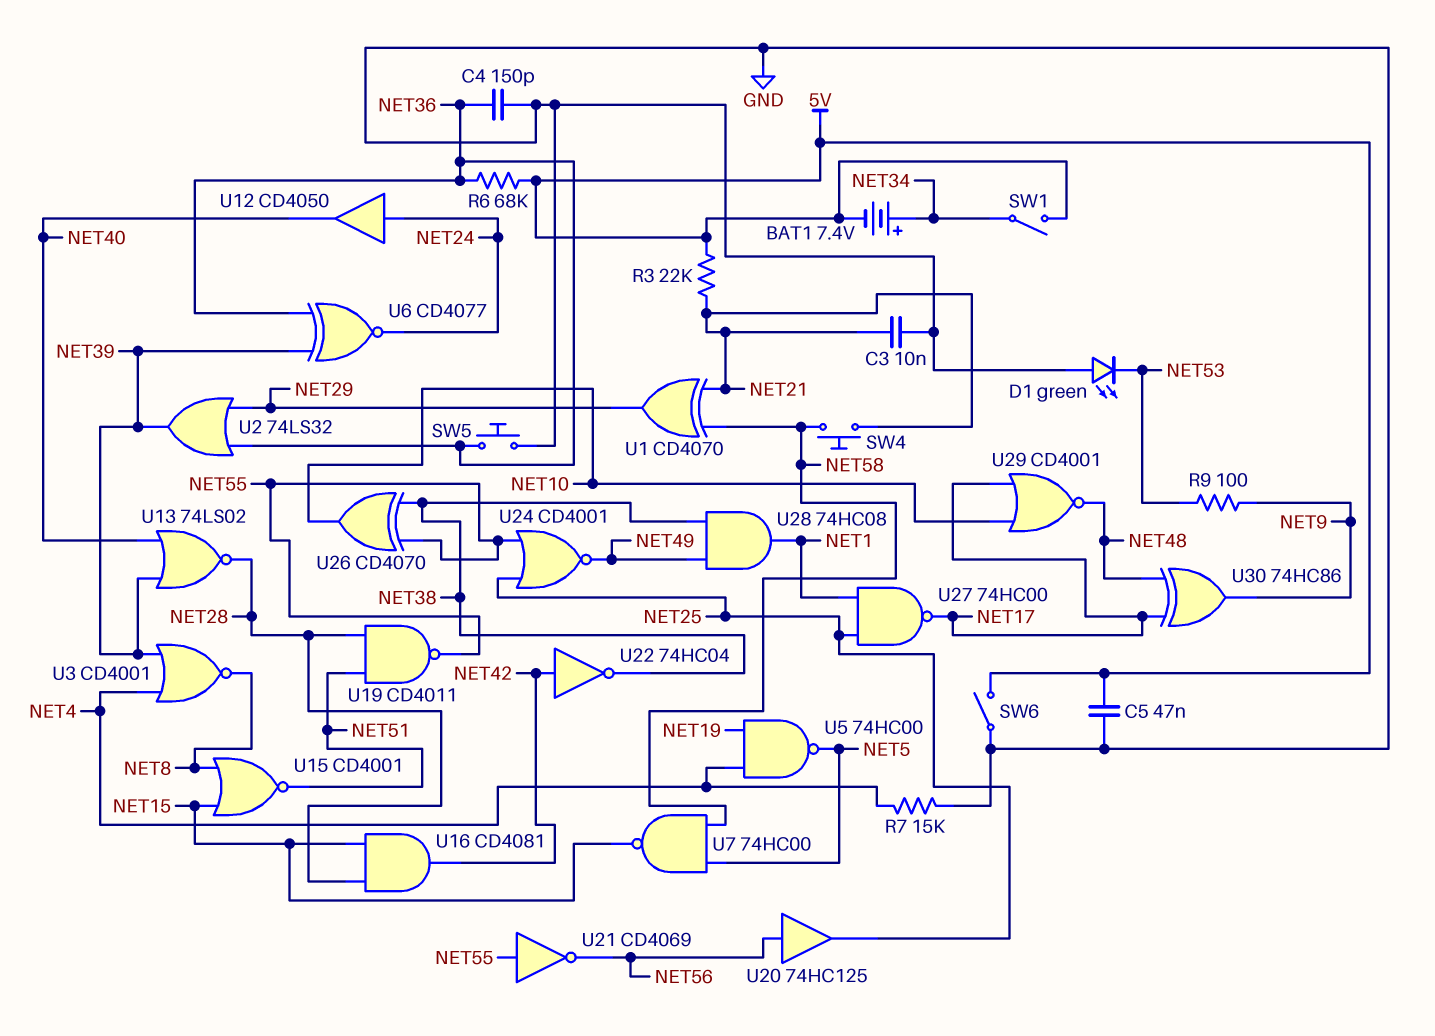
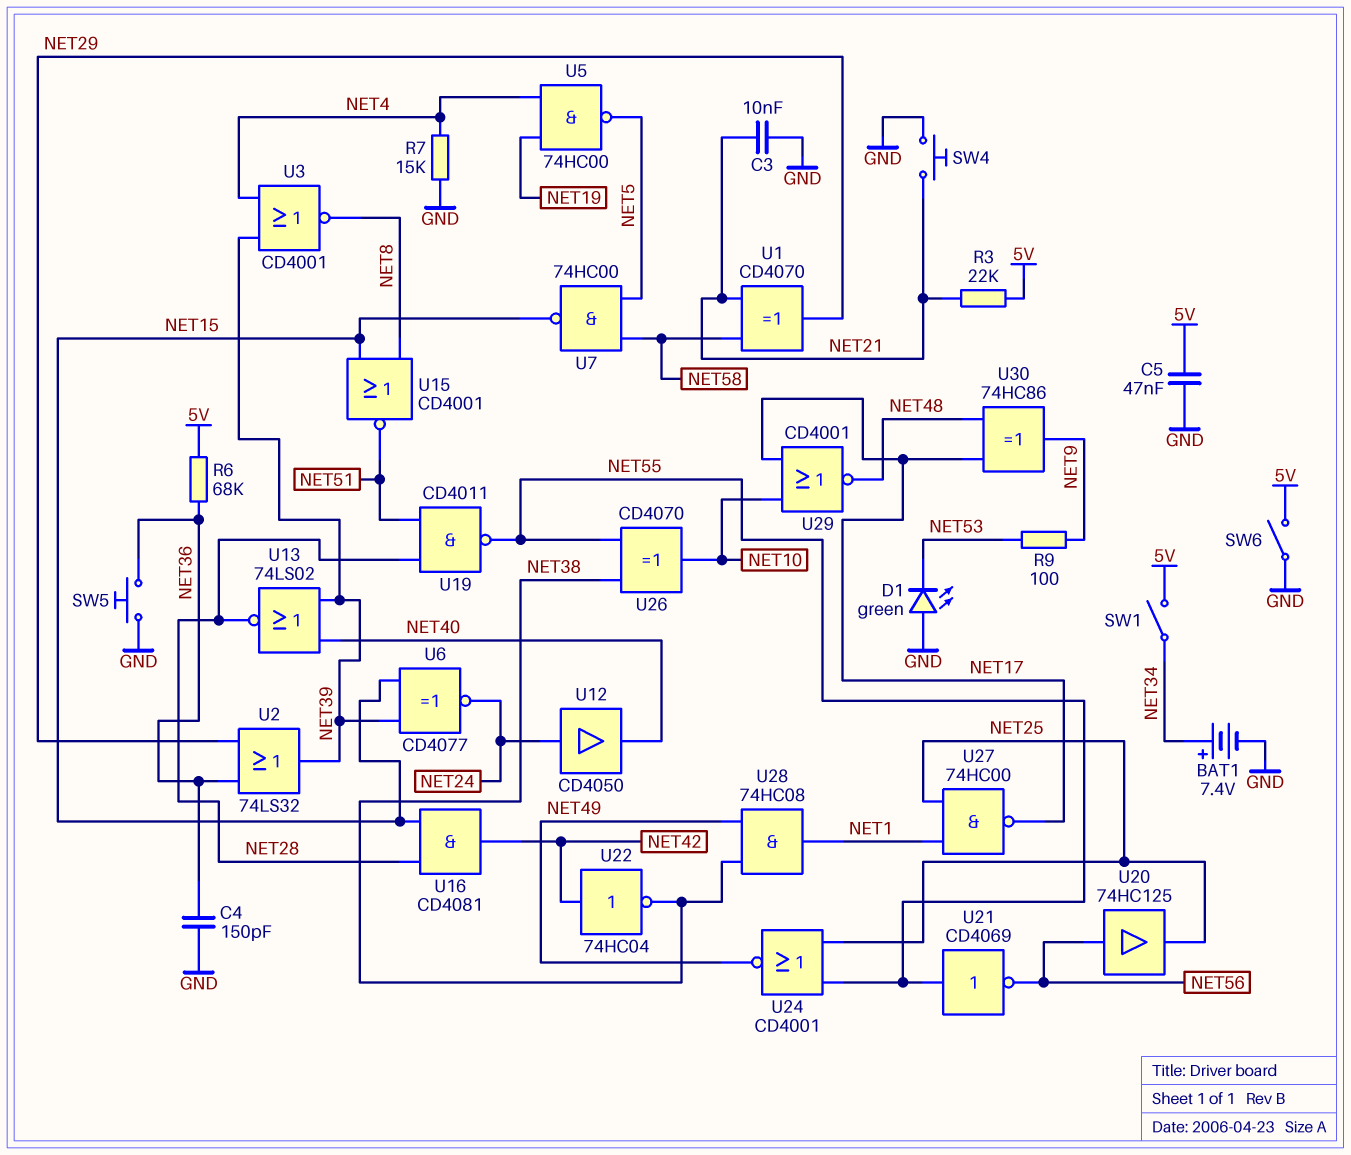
BAT1: 7.4V (plus NET34, minus 5V) -> 7.4V (plus NET34, minus GND)
SW4: button (NET21, NET58) -> button (GND, NET21)
U6: XNOR CD4077 (in NET36, in NET39, out NET24) -> XNOR CD4077 (in NET15, in NET39, out NET24)

